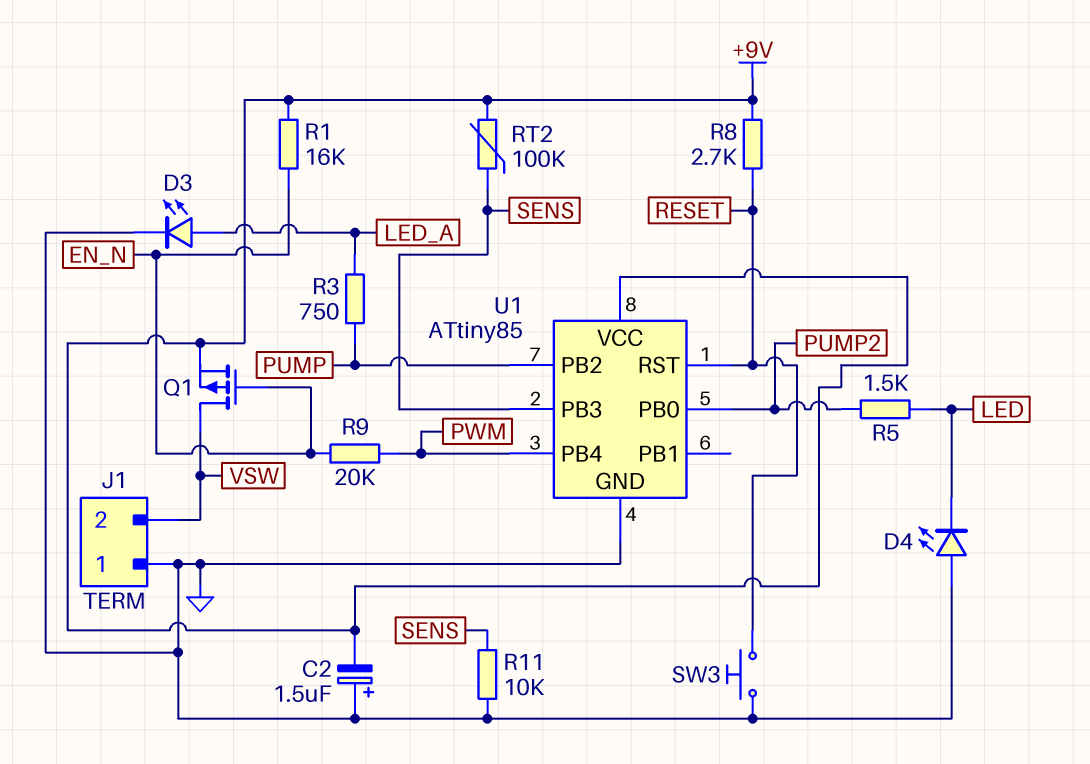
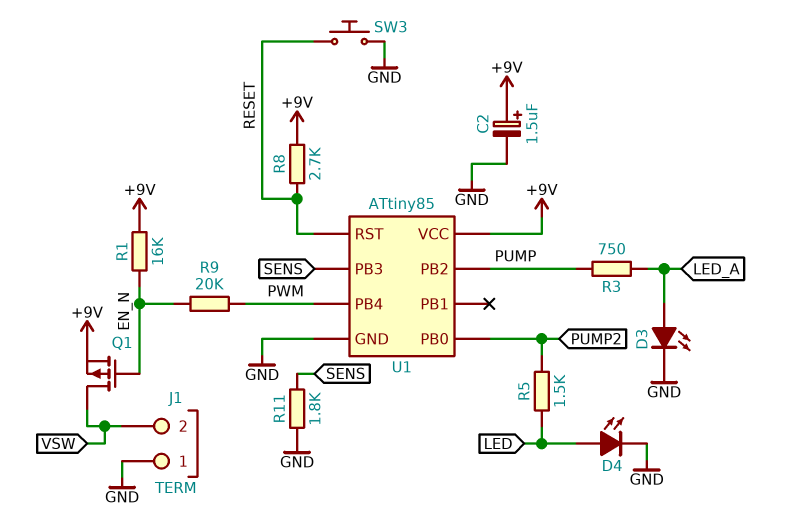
C2: 1.5uF (plus GND, minus +9V) -> 1.5uF (plus +9V, minus GND)
D4: LED (A GND, K LED) -> LED (A LED, K GND)
R11: 10k (GND, SENS) -> 1.8k (GND, SENS)
RT2: 100k (+9V, SENS) -> none

